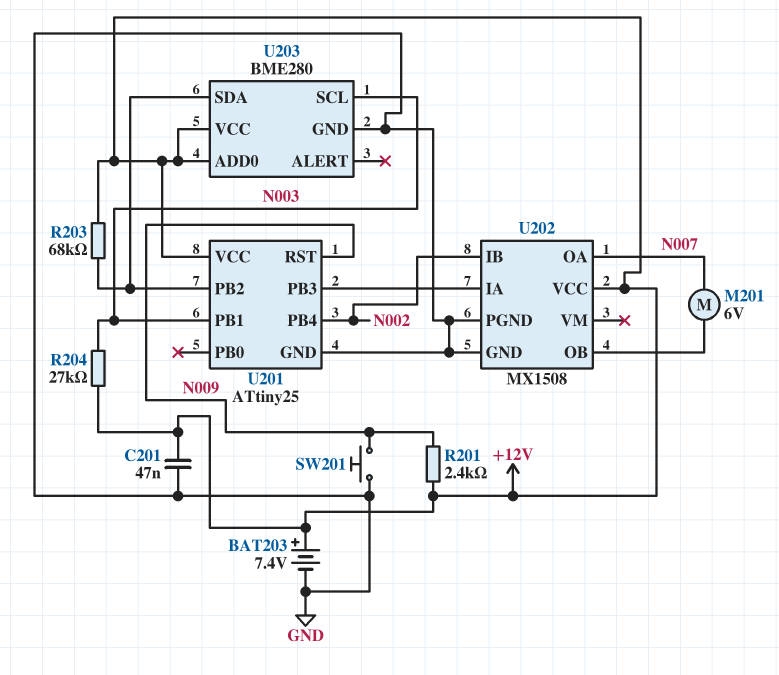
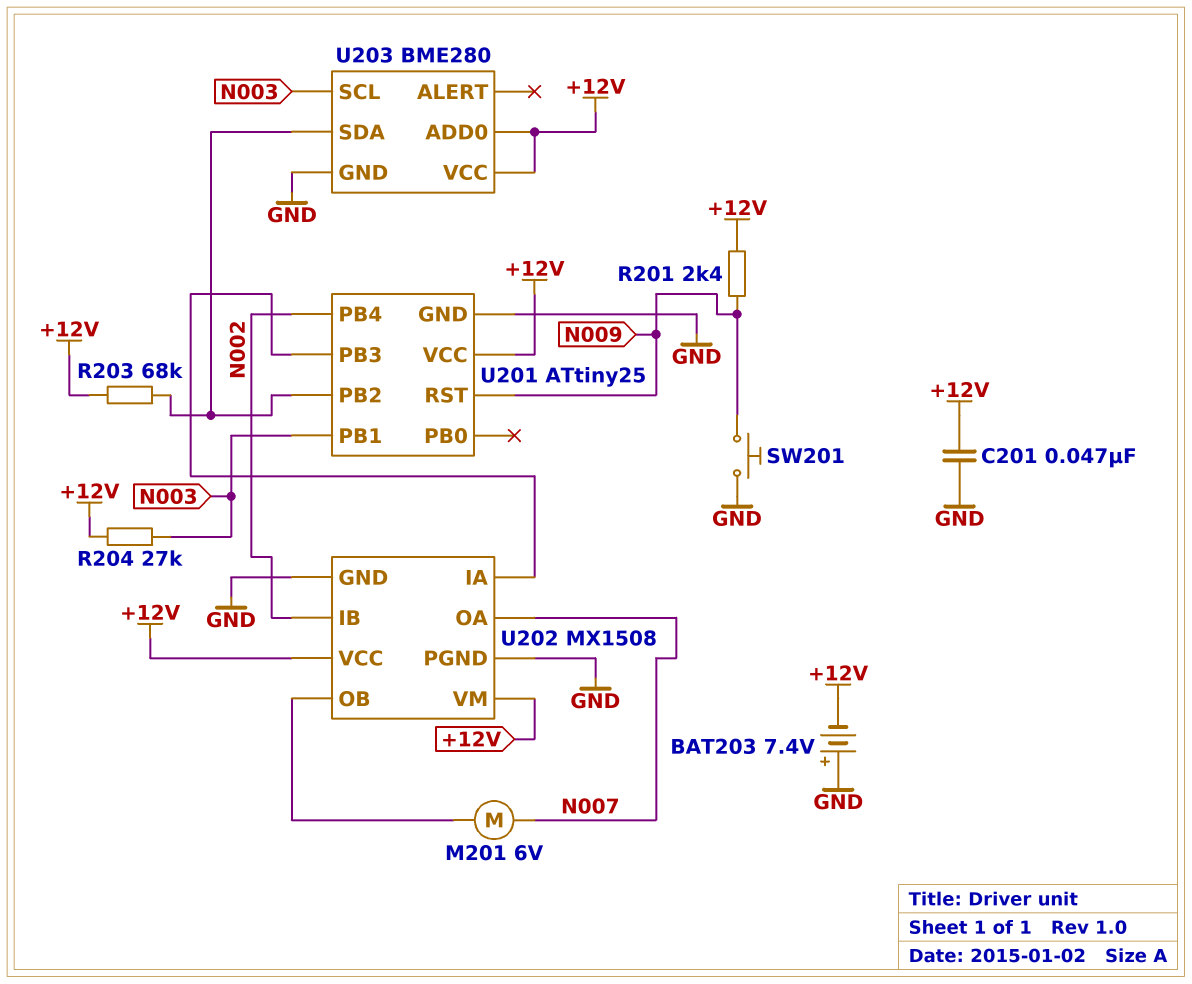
BAT203: 7.4V (plus +12V, minus GND) -> 7.4V (plus GND, minus +12V)
U202 pin VM: none -> +12V

